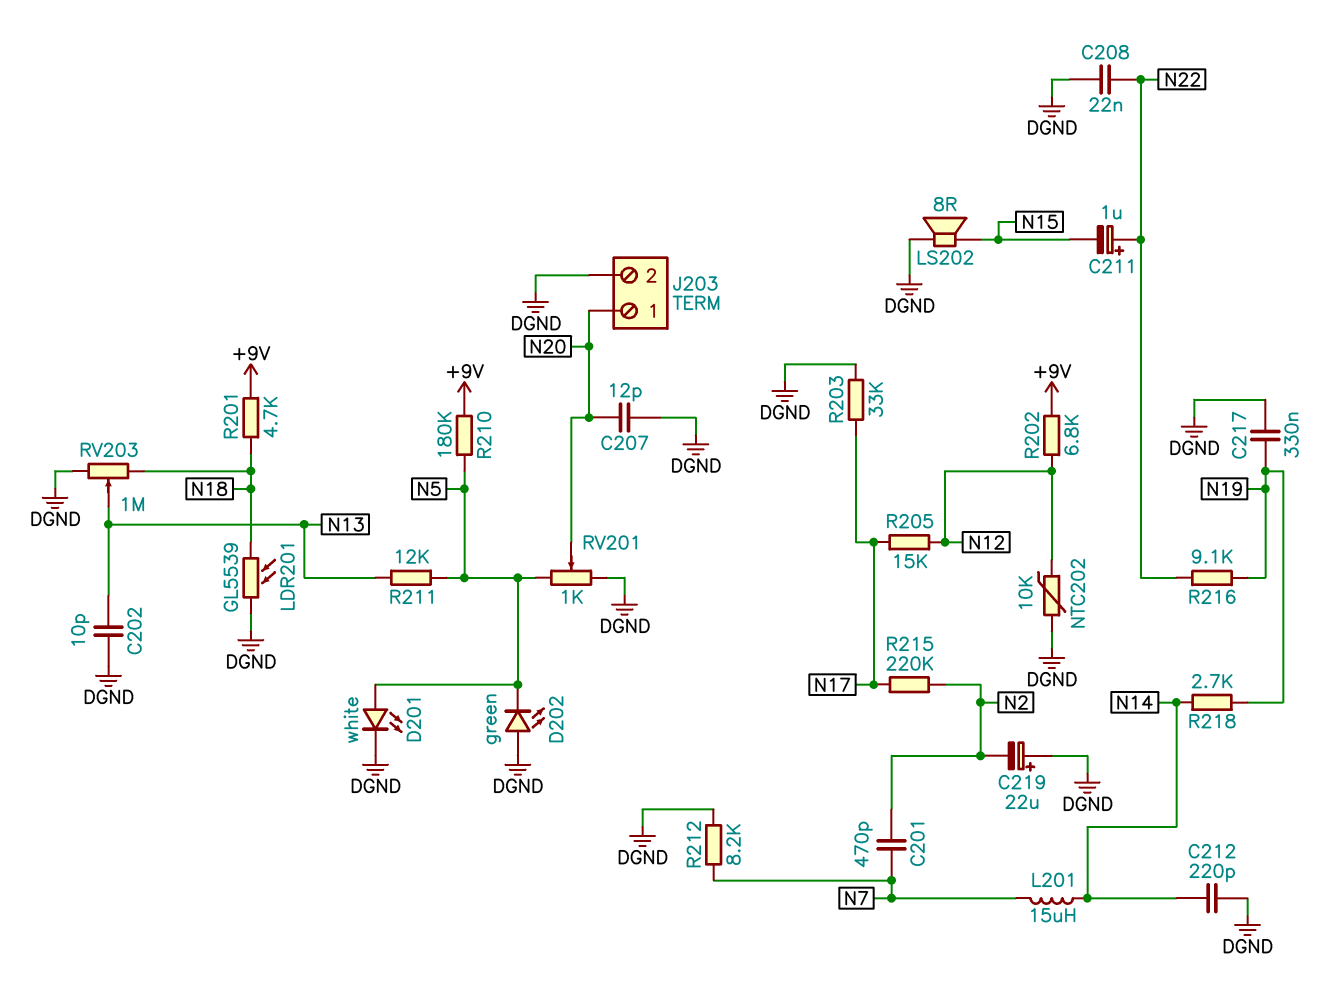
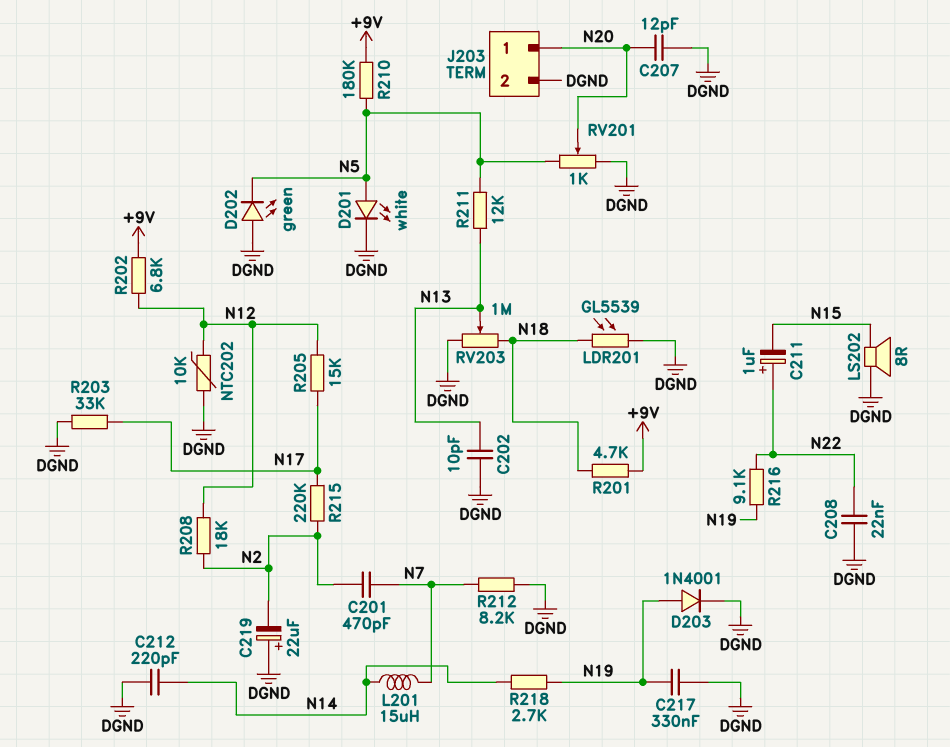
D203: none -> diode 1N4001 (A N19, K DGND)
R208: none -> 18k (N2, N12)

